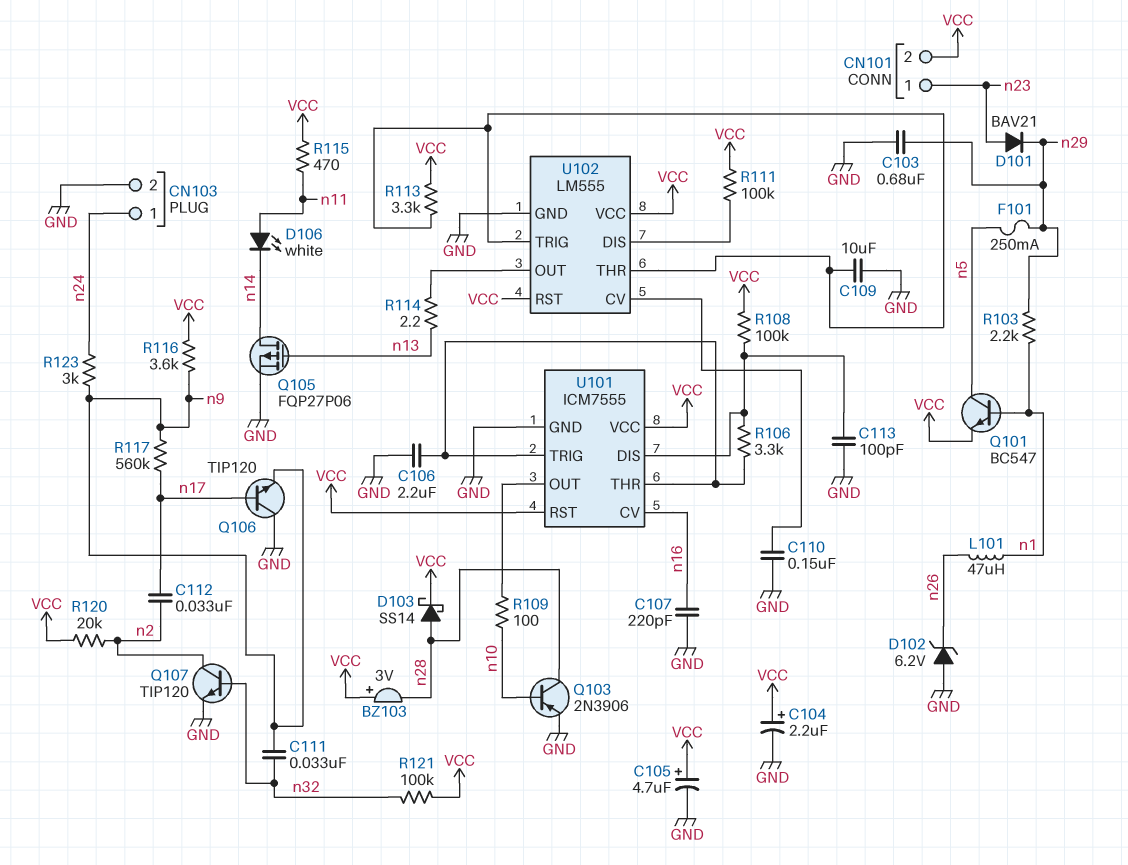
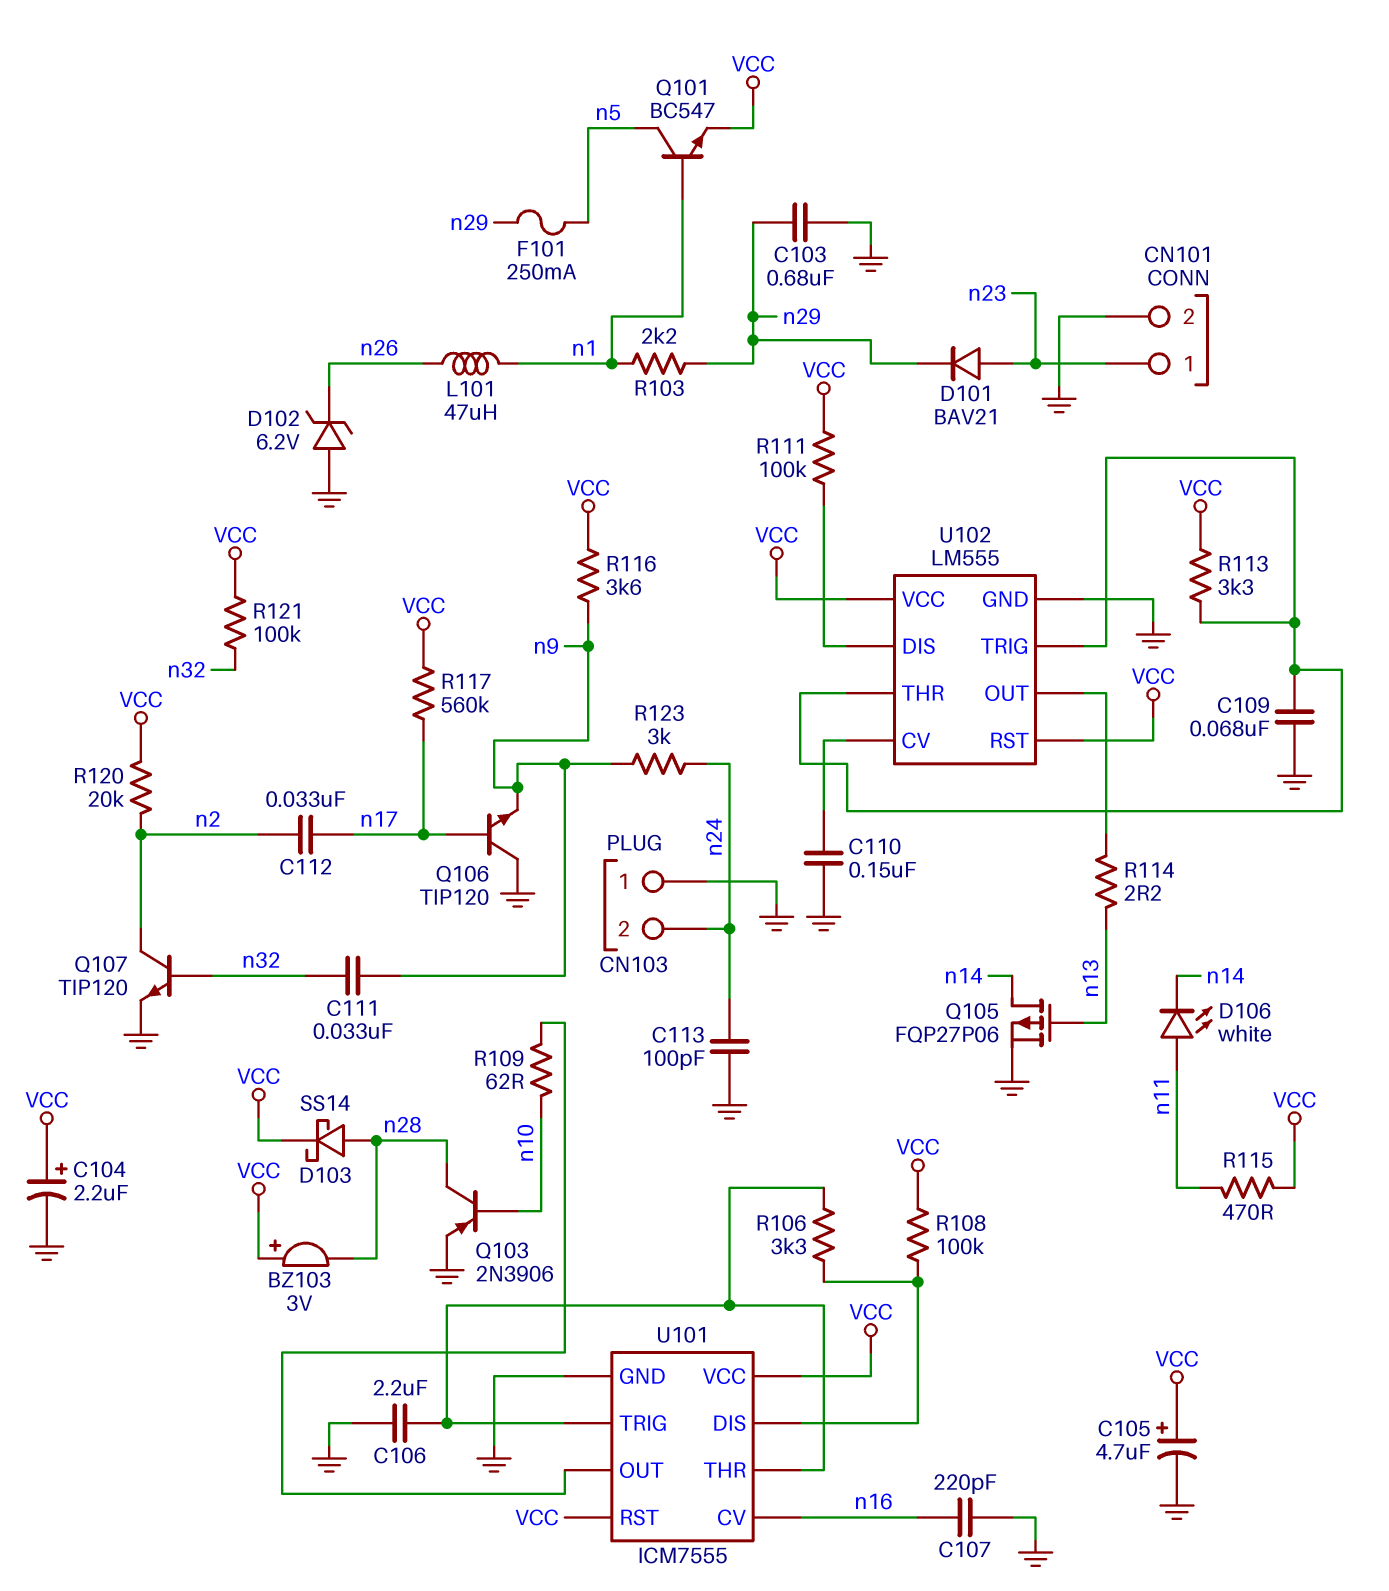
C109: 10uF (GND, U102/THR) -> 68nF (GND, U102/THR)
C113: 100pF (GND, U101/DIS) -> 100pF (GND, n24)
CN101 pin 2: VCC -> GND
CN103 pin 1: n24 -> GND
CN103 pin 2: GND -> n24
R109: 100 (U101/OUT, n10) -> 62 (U101/OUT, n10)
R117: 560k (n9, n17) -> 560k (VCC, n17)

